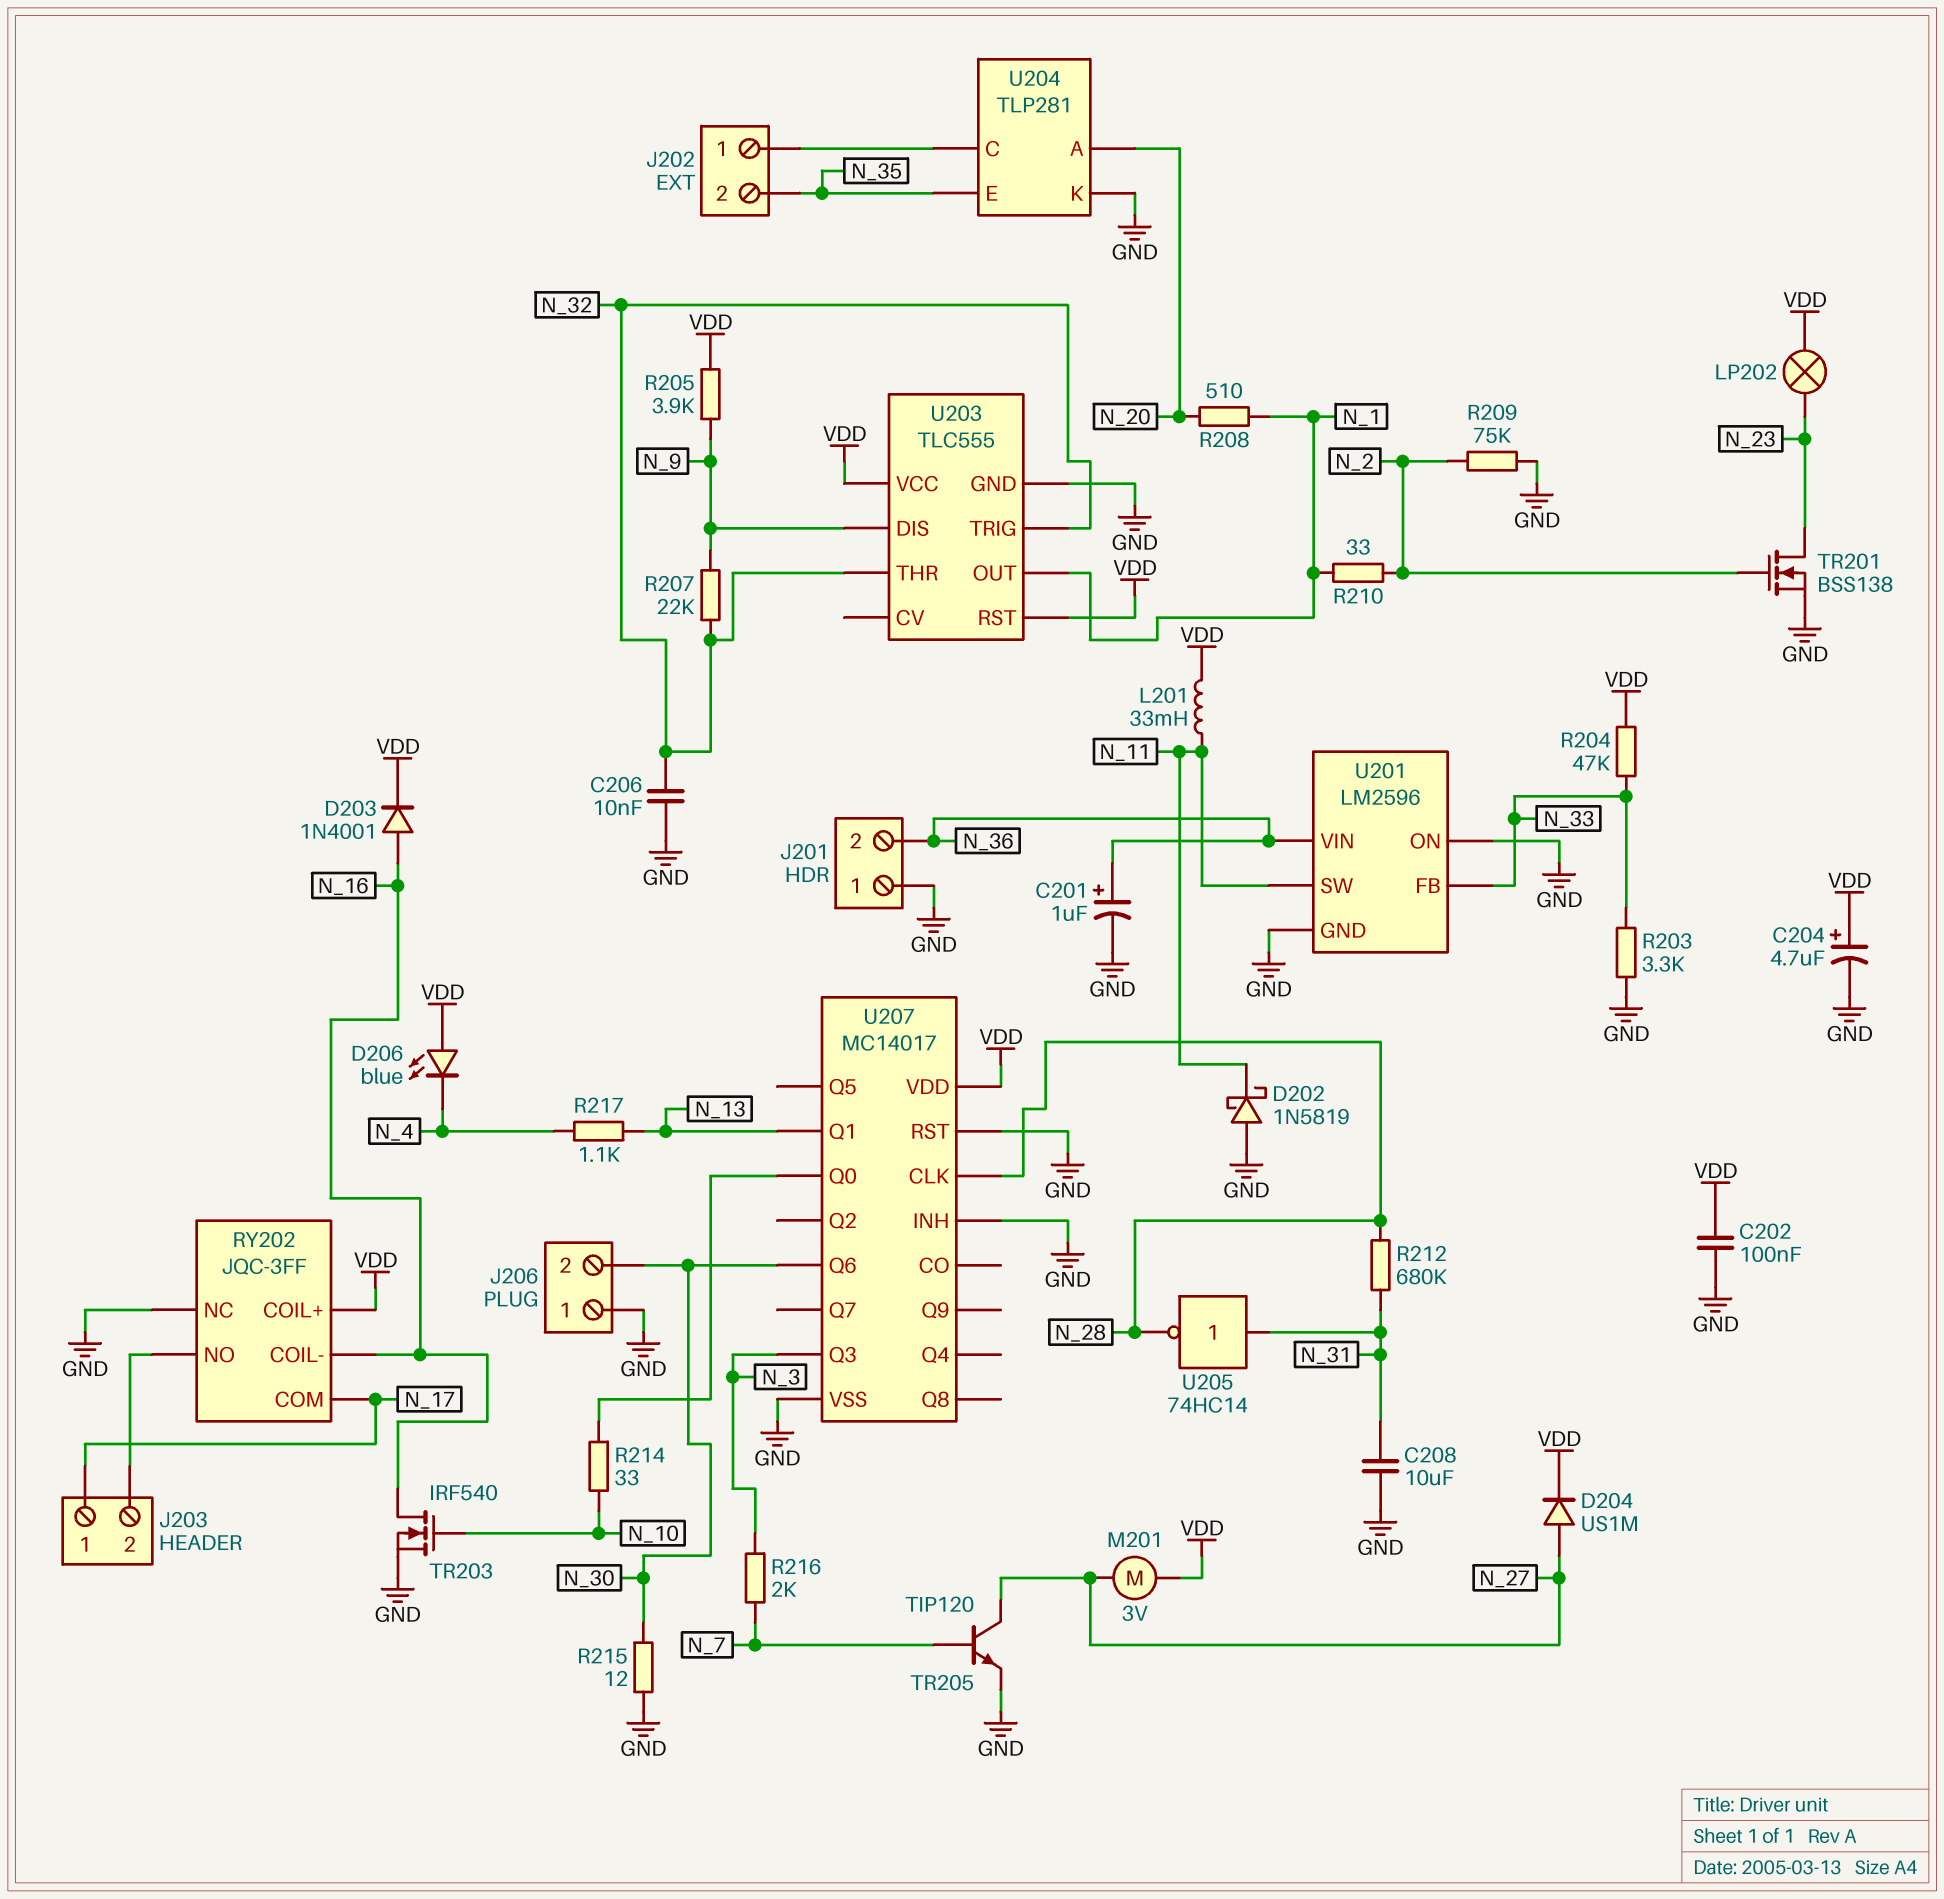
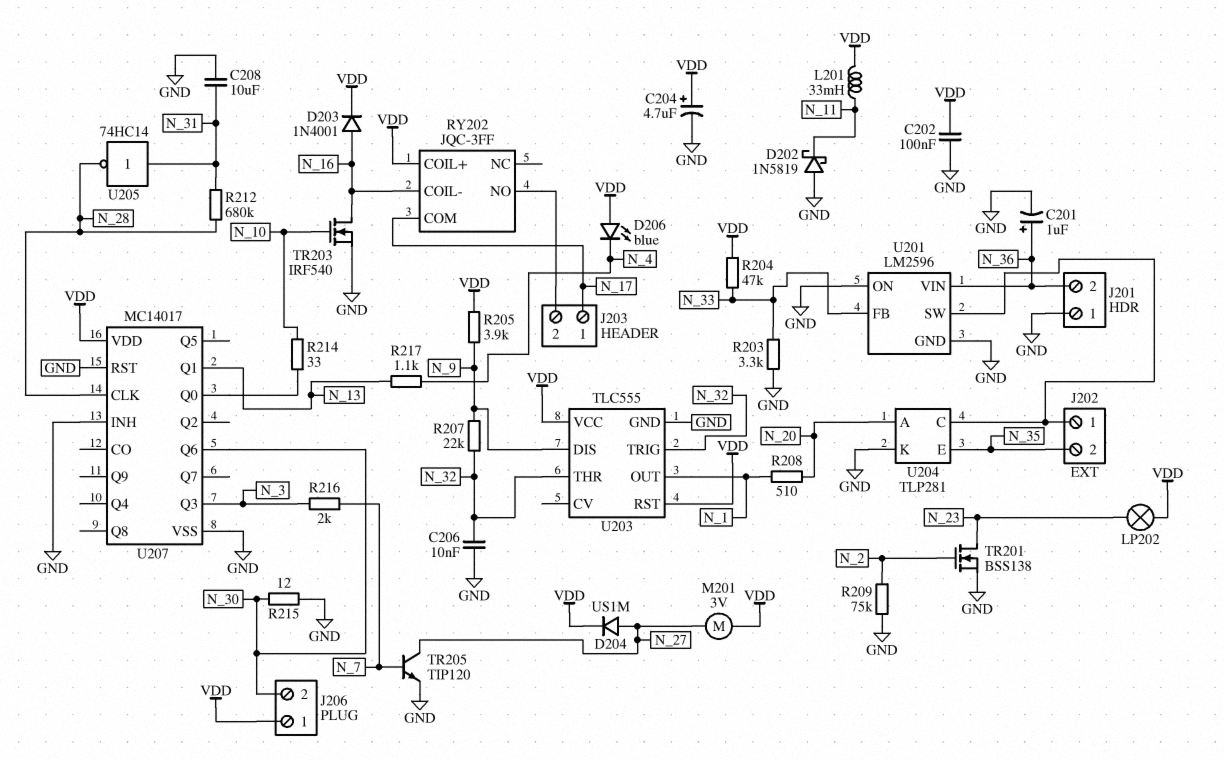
J206 pin 1: GND -> VDD
R210: 33 (N_1, N_2) -> none
RY202 pin NC: GND -> none
U201 pin SW: N_11 -> J202/1

